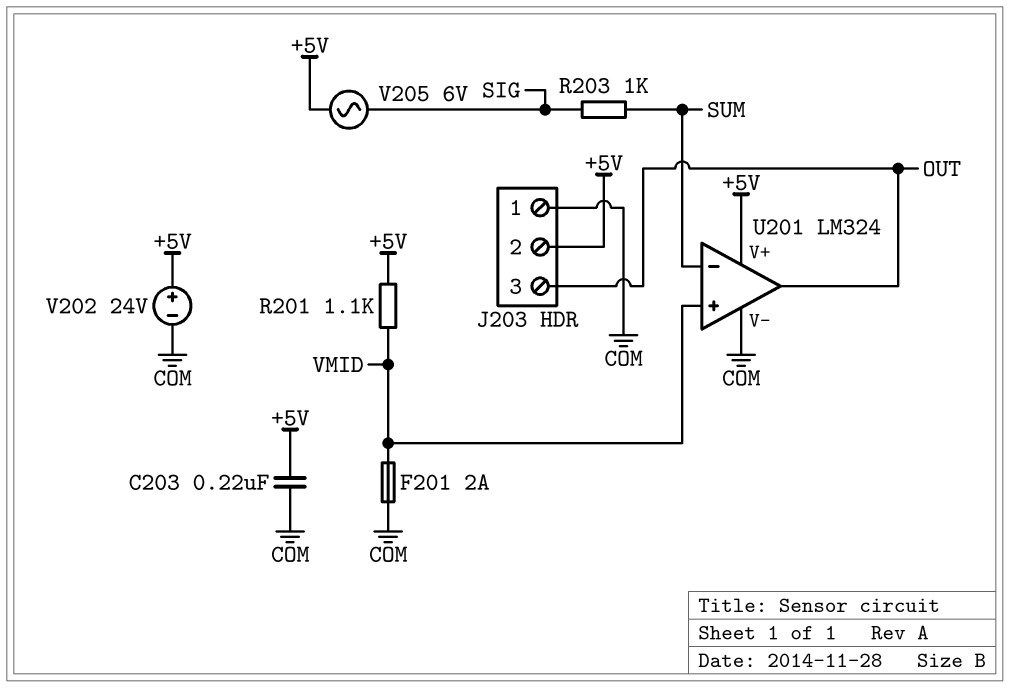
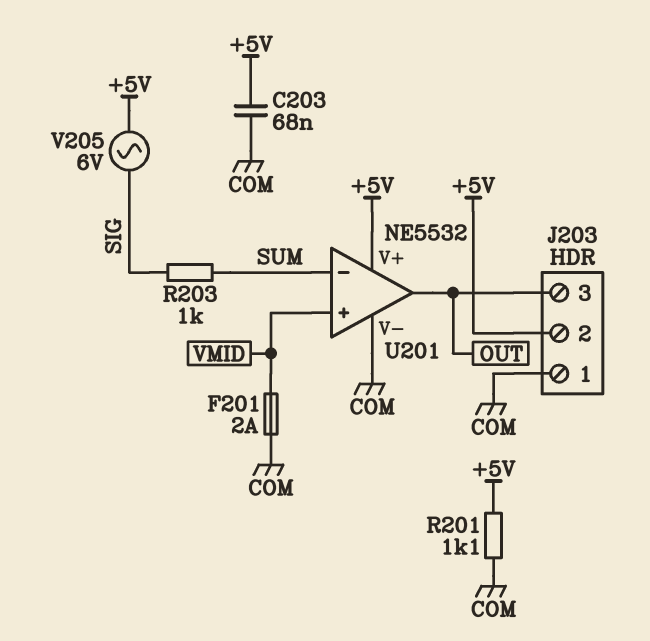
C203: 220nF (+5V, COM) -> 68nF (+5V, COM)
R201: 1.1k (+5V, VMID) -> 1.1k (+5V, COM)
U201: LM324 -> NE5532
V202: 24V (plus +5V, minus COM) -> none

